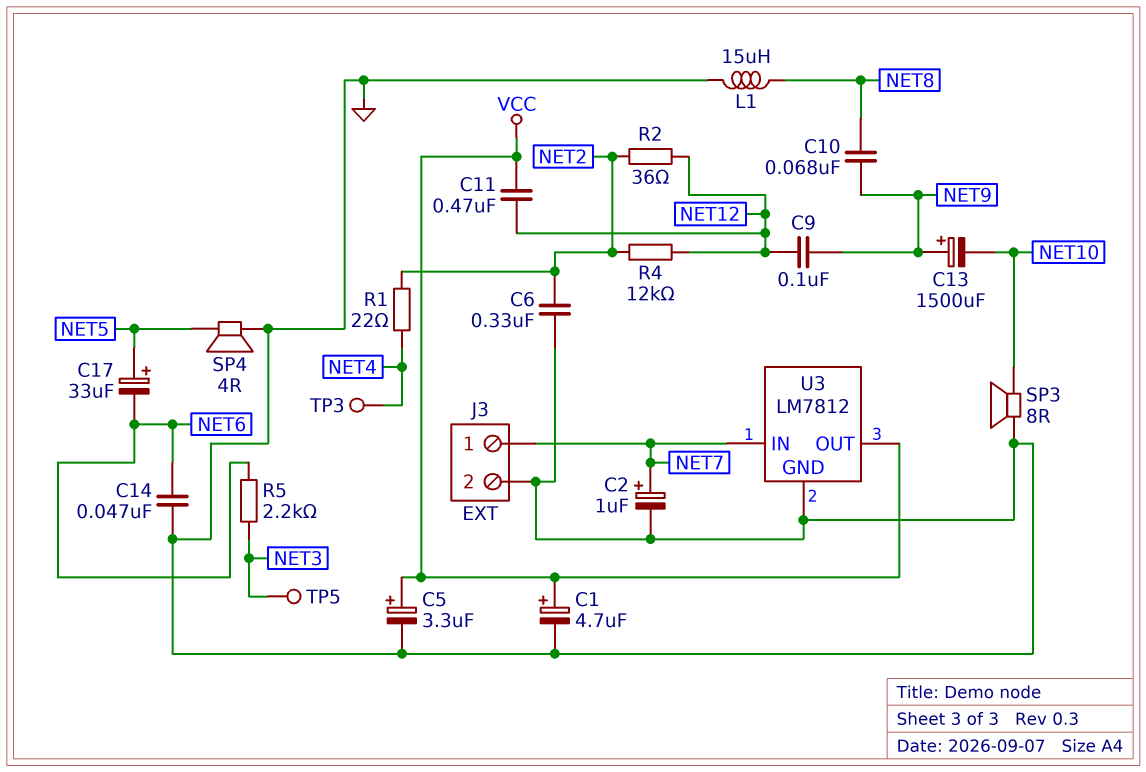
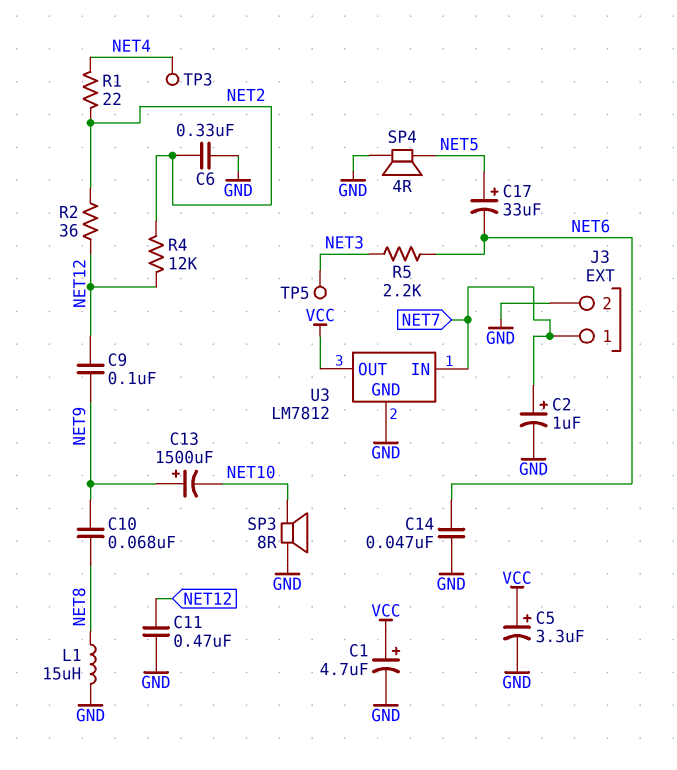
C11: 470nF (NET12, VCC) -> 470nF (GND, NET12)

